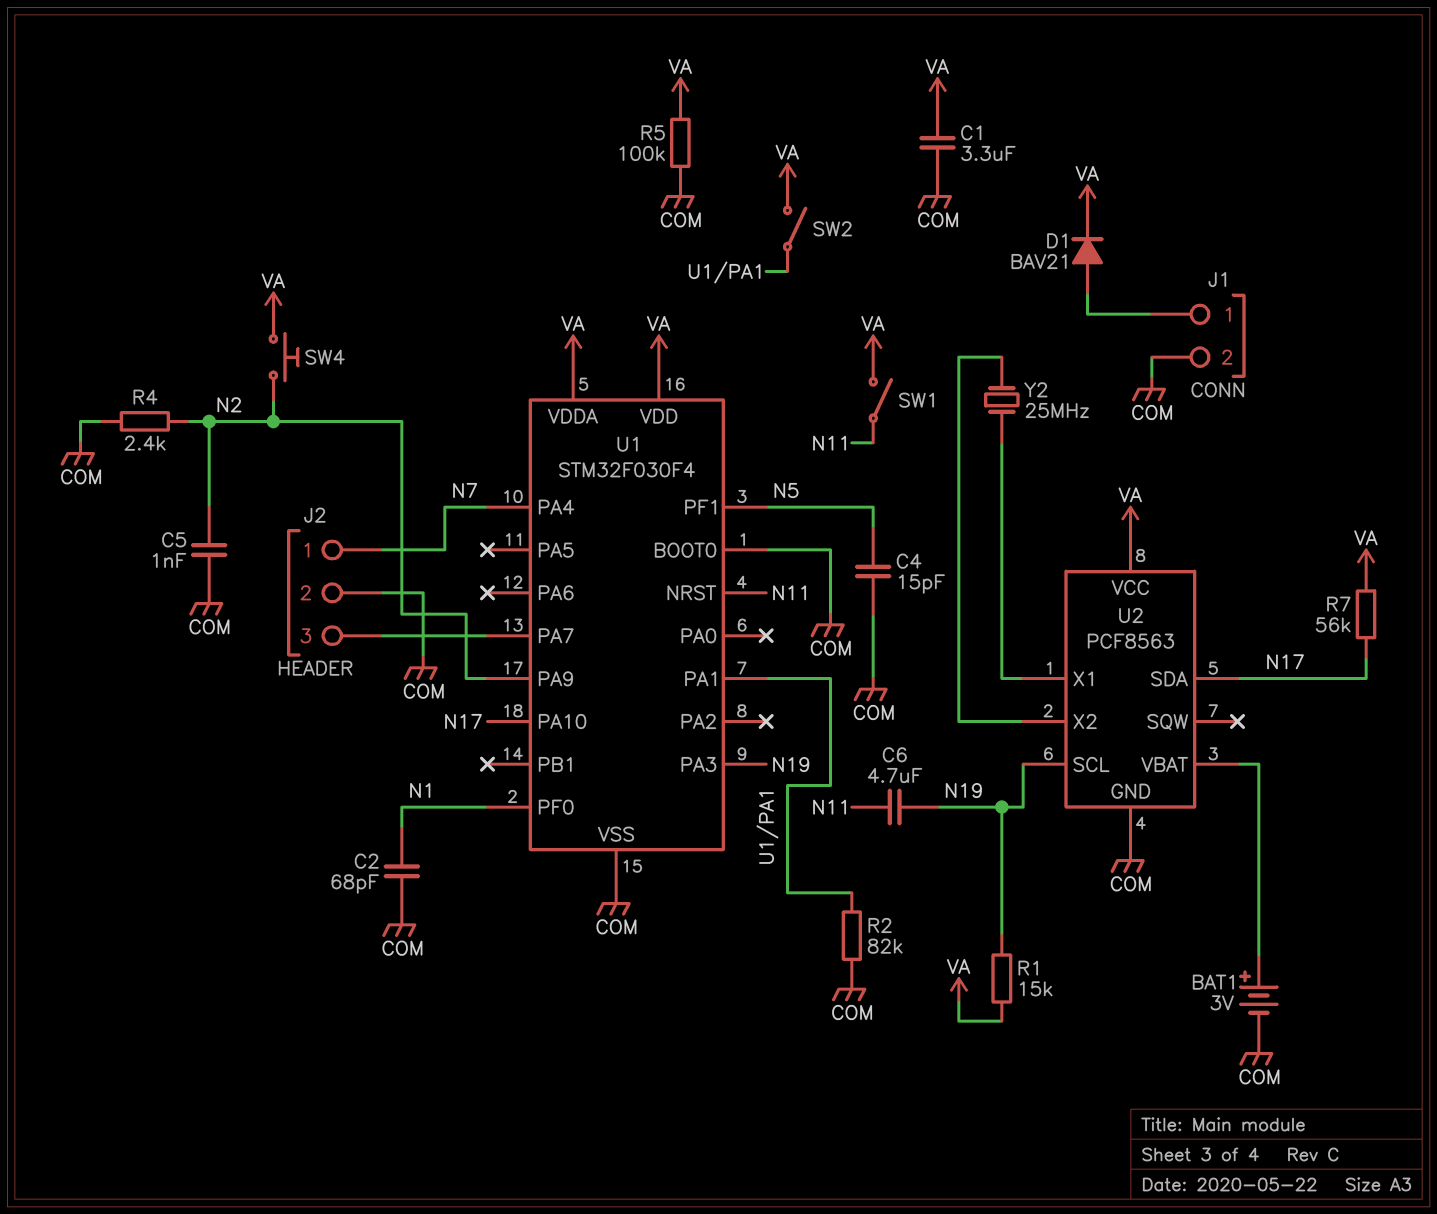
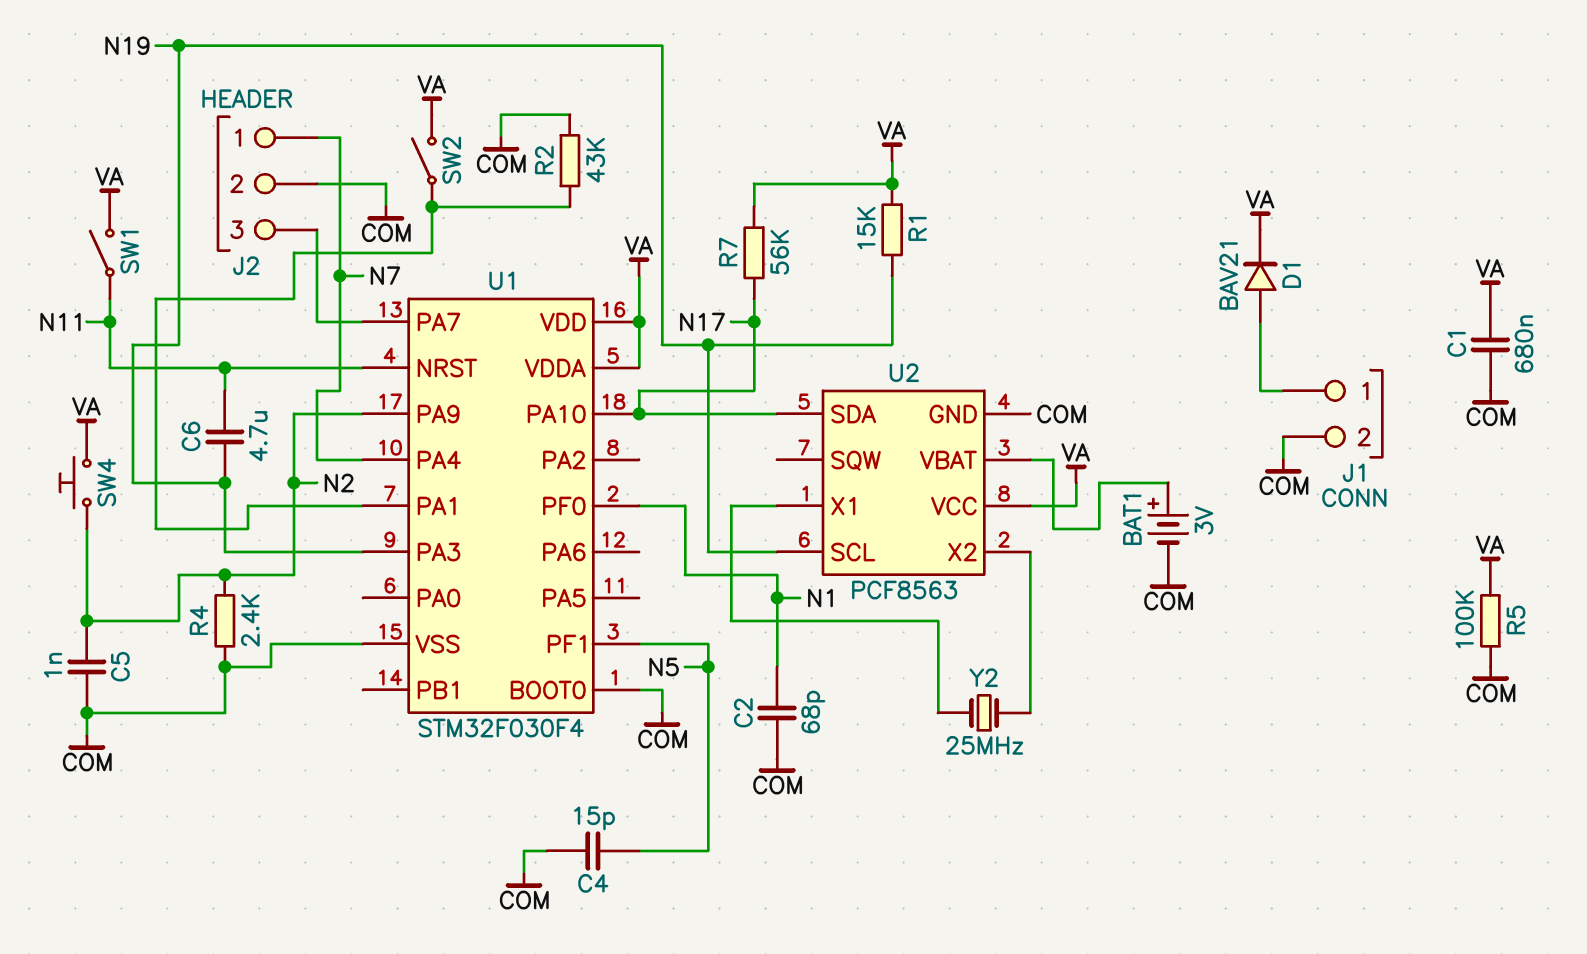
C1: 3.3uF (COM, VA) -> 680nF (COM, VA)
R2: 82k (COM, U1/PA1) -> 43k (COM, U1/PA1)

